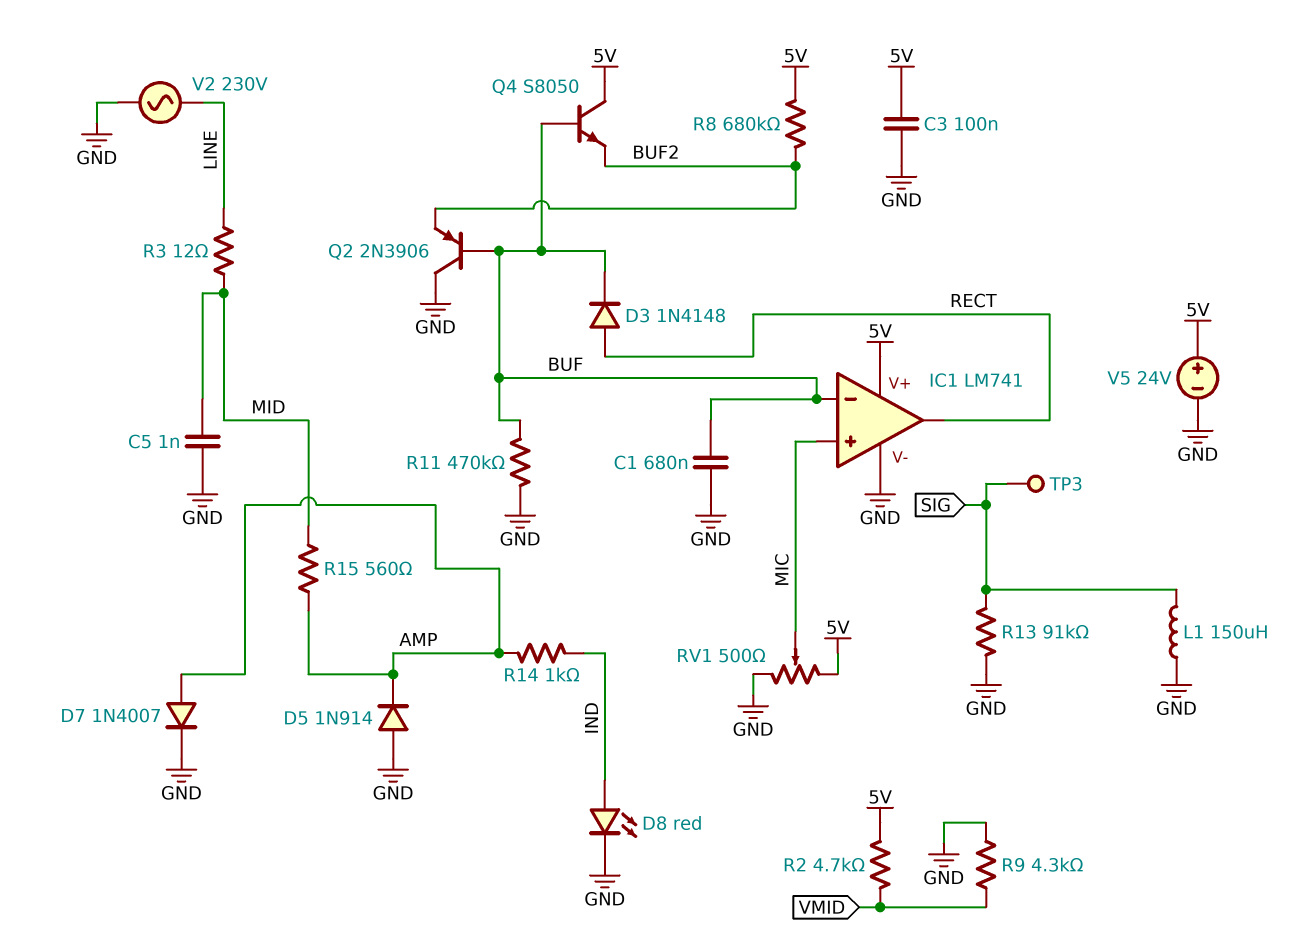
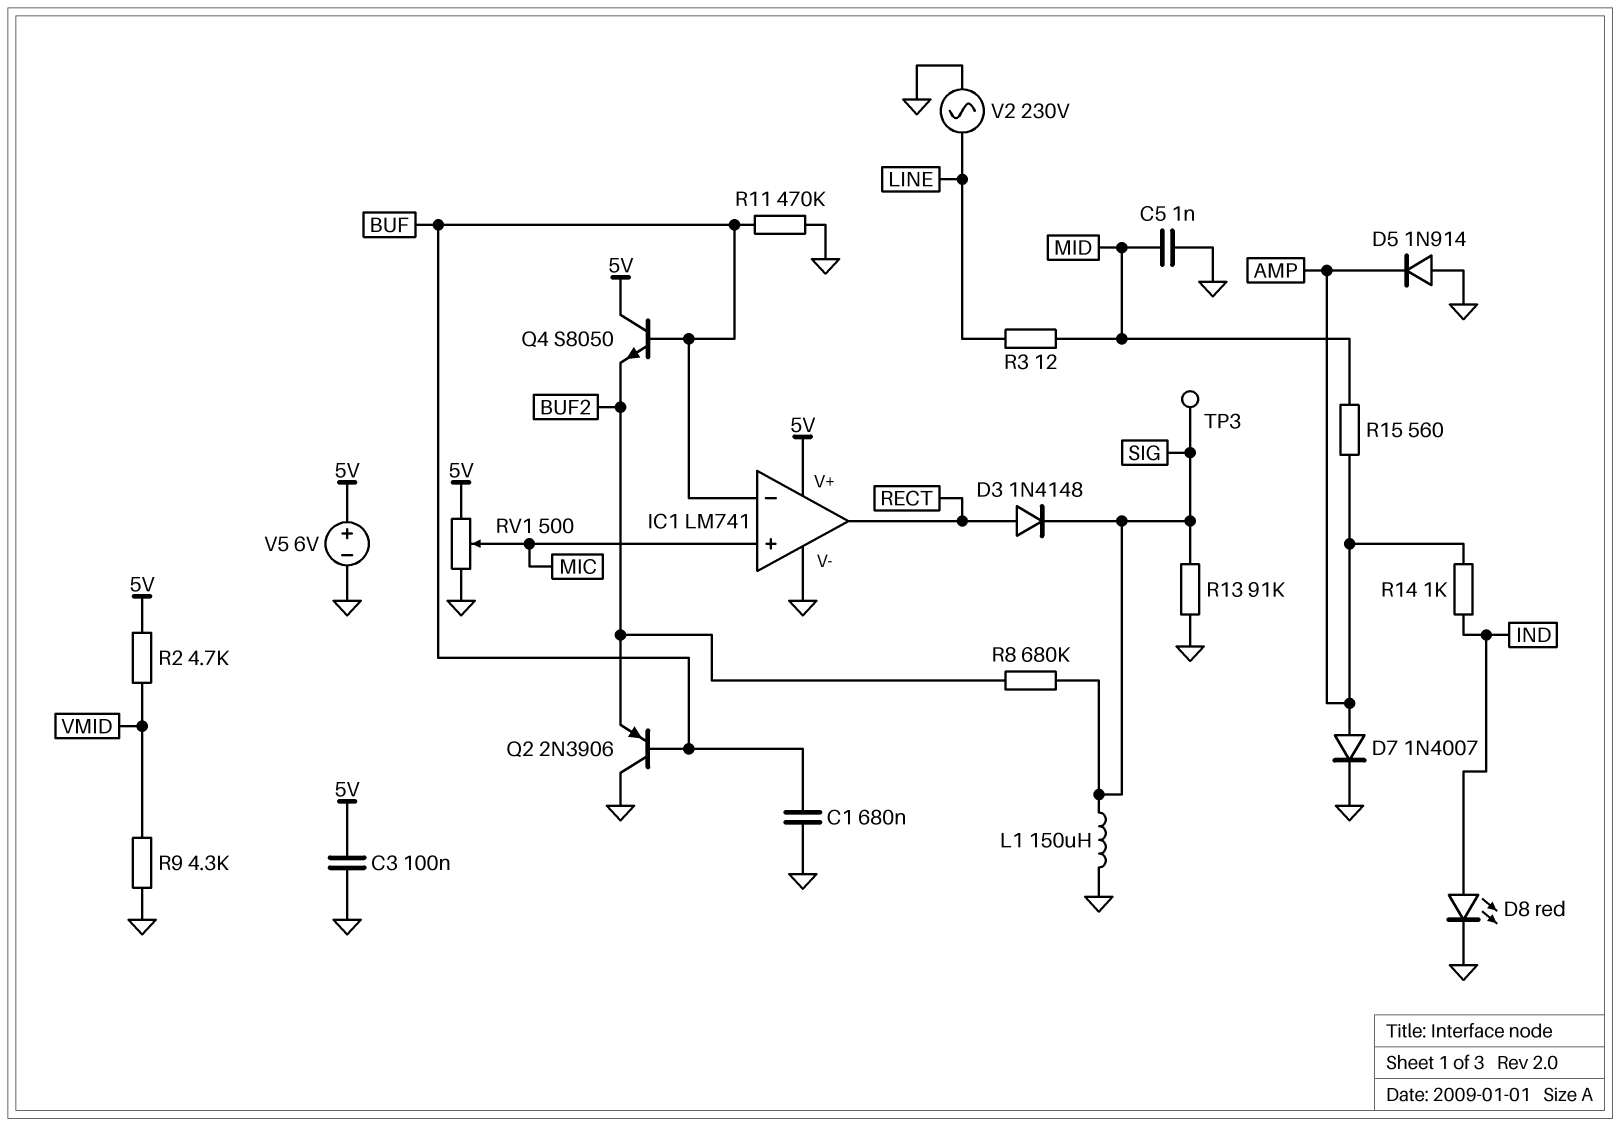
D3: diode 1N4148 (A RECT, K BUF) -> diode 1N4148 (A RECT, K SIG)
R8: 680k (5V, BUF2) -> 680k (BUF2, SIG)
V5: 24V (plus 5V, minus GND) -> 6V (plus 5V, minus GND)

